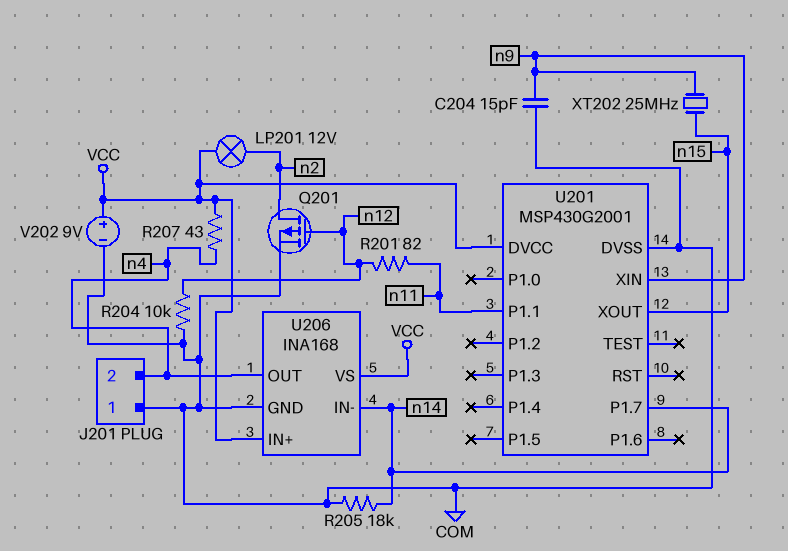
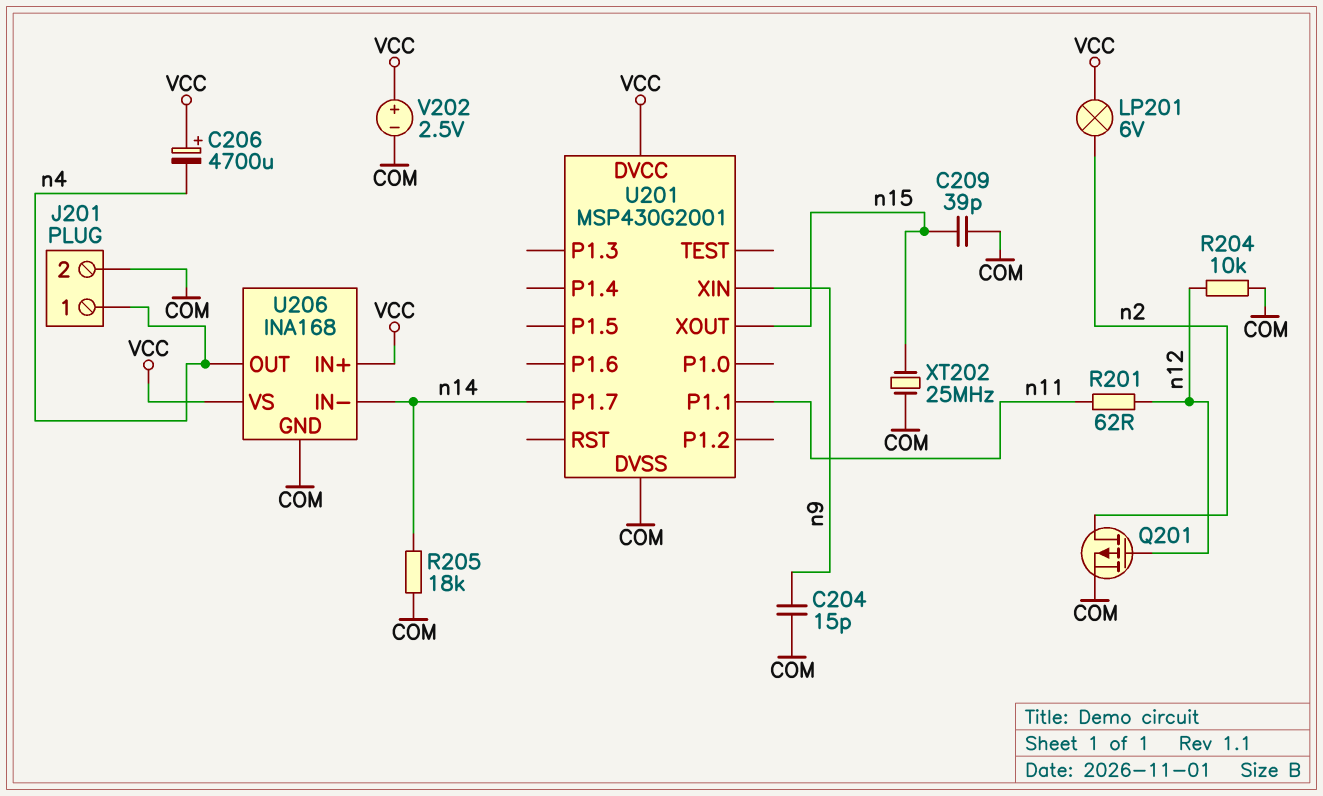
C206: none -> 4700uF (plus VCC, minus n4)
C209: none -> 39pF (COM, n15)
J201 pin 1: COM -> n4
J201 pin 2: n4 -> COM
LP201: lamp 12V (VCC, n2) -> lamp 6V (VCC, n2)
R201: 82 (n11, n12) -> 62 (n11, n12)
R207: 43 (VCC, n4) -> none
V202: 9V (plus VCC, minus COM) -> 2.5V (plus VCC, minus COM)
XT202: 25MHz (n9, n15) -> 25MHz (COM, n15)

